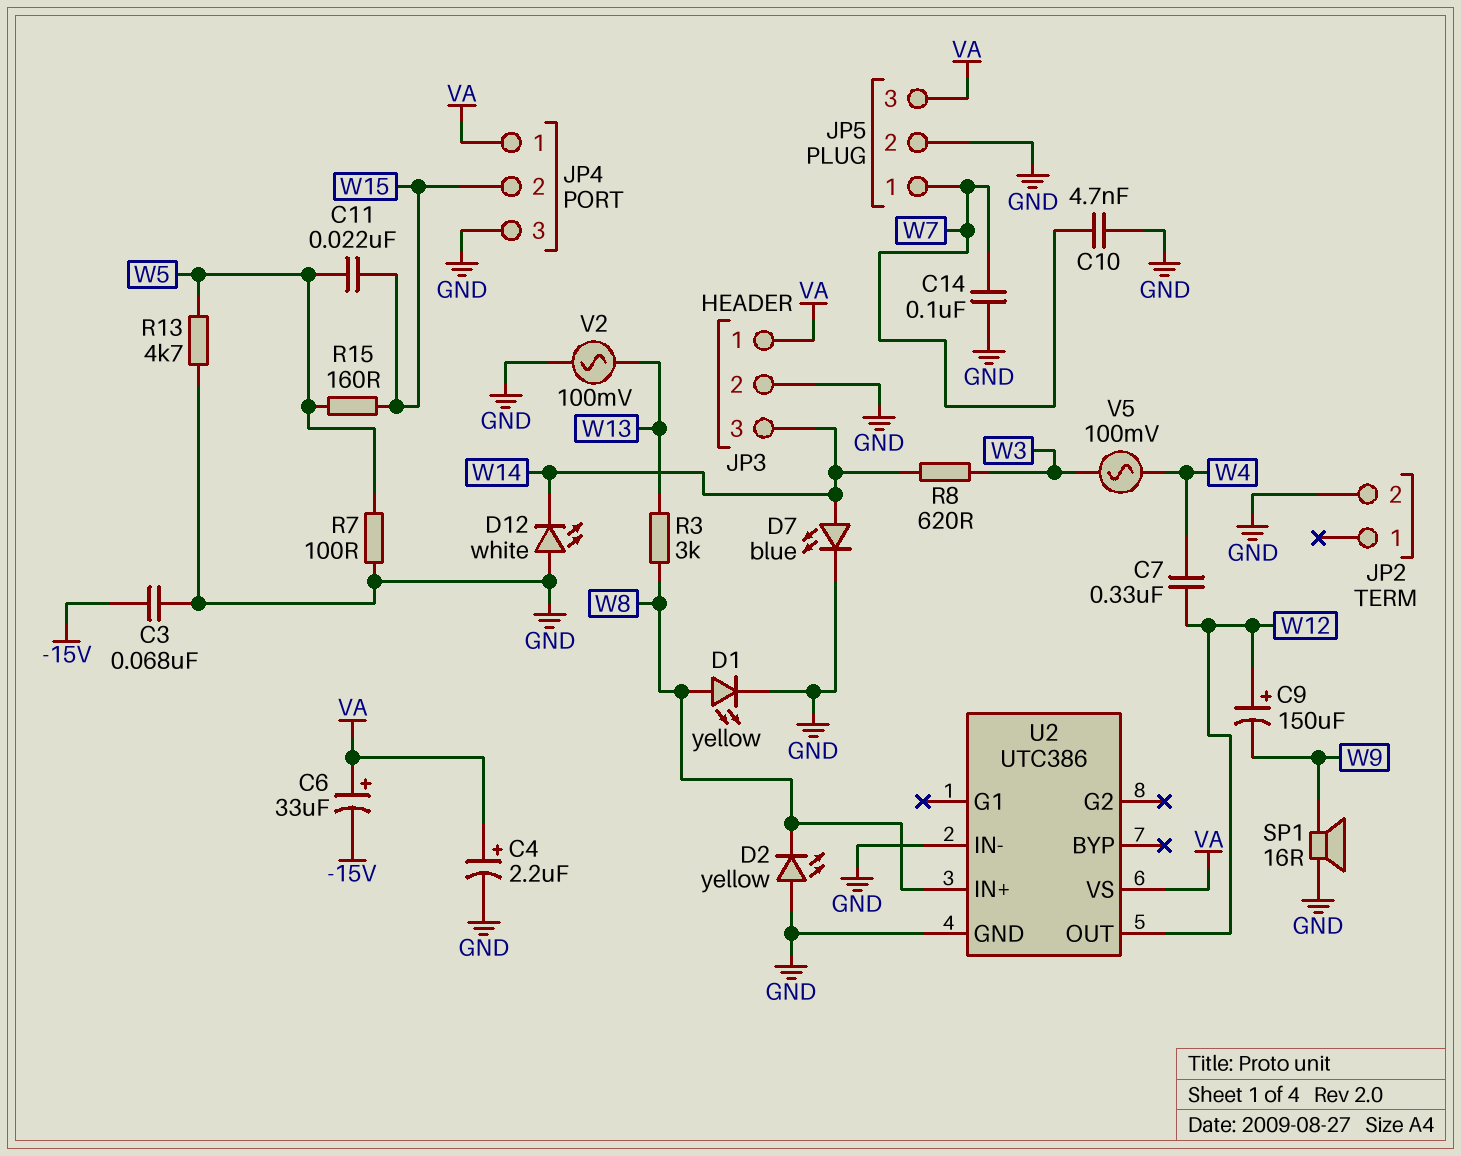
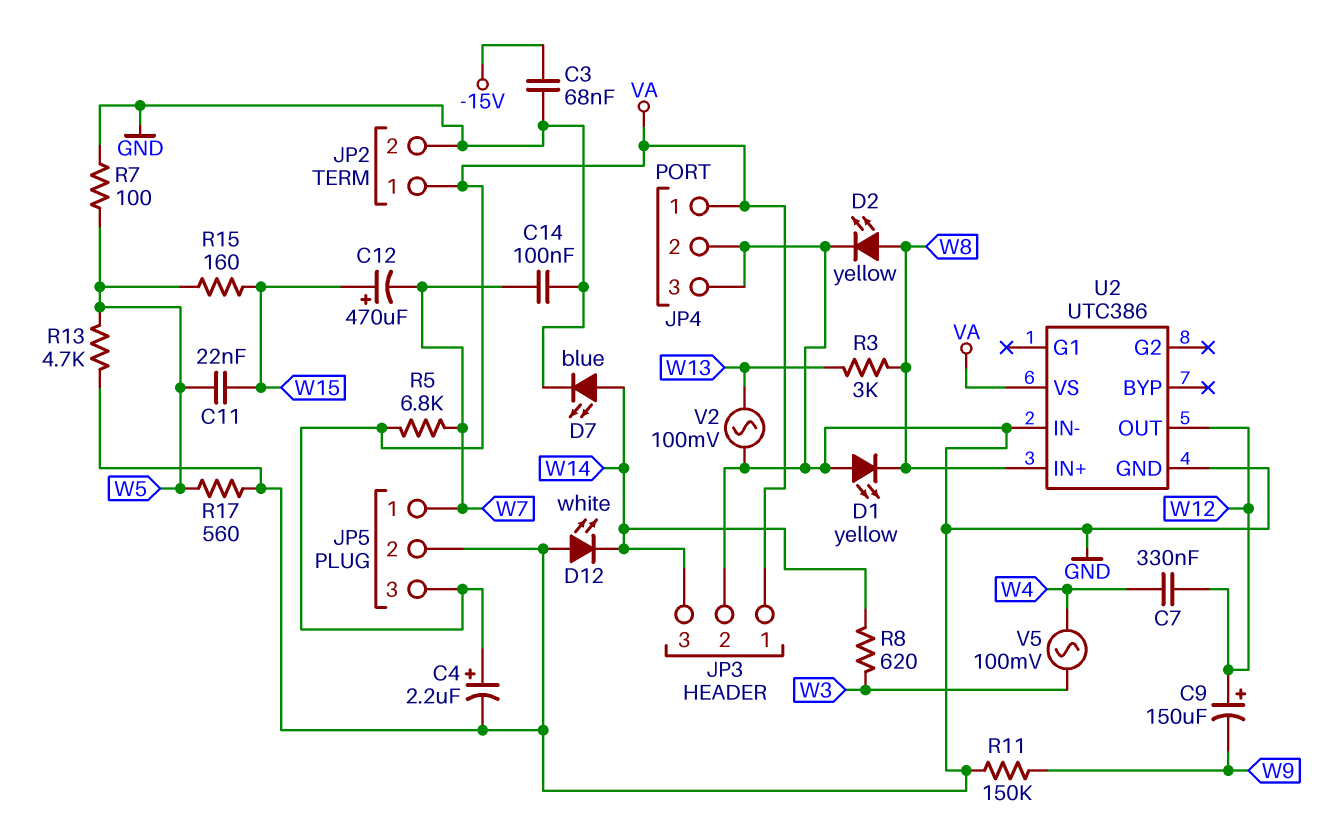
C6: 33uF (plus VA, minus -15V) -> none
C10: 4.7nF (GND, W7) -> none
C12: none -> 470uF (plus W15, minus W7)
D1: LED yellow (A W8, K GND) -> LED yellow (A GND, K W8)
D2: LED yellow (A GND, K W8) -> LED yellow (A W8, K GND)
JP2 pin 1: none -> VA
JP4 pin 2: W15 -> GND
R5: none -> 6.8k (VA, W7)
R11: none -> 150k (GND, W9)
R17: none -> 560 (GND, W5)
SP1: speaker 16R (GND, W9) -> none

